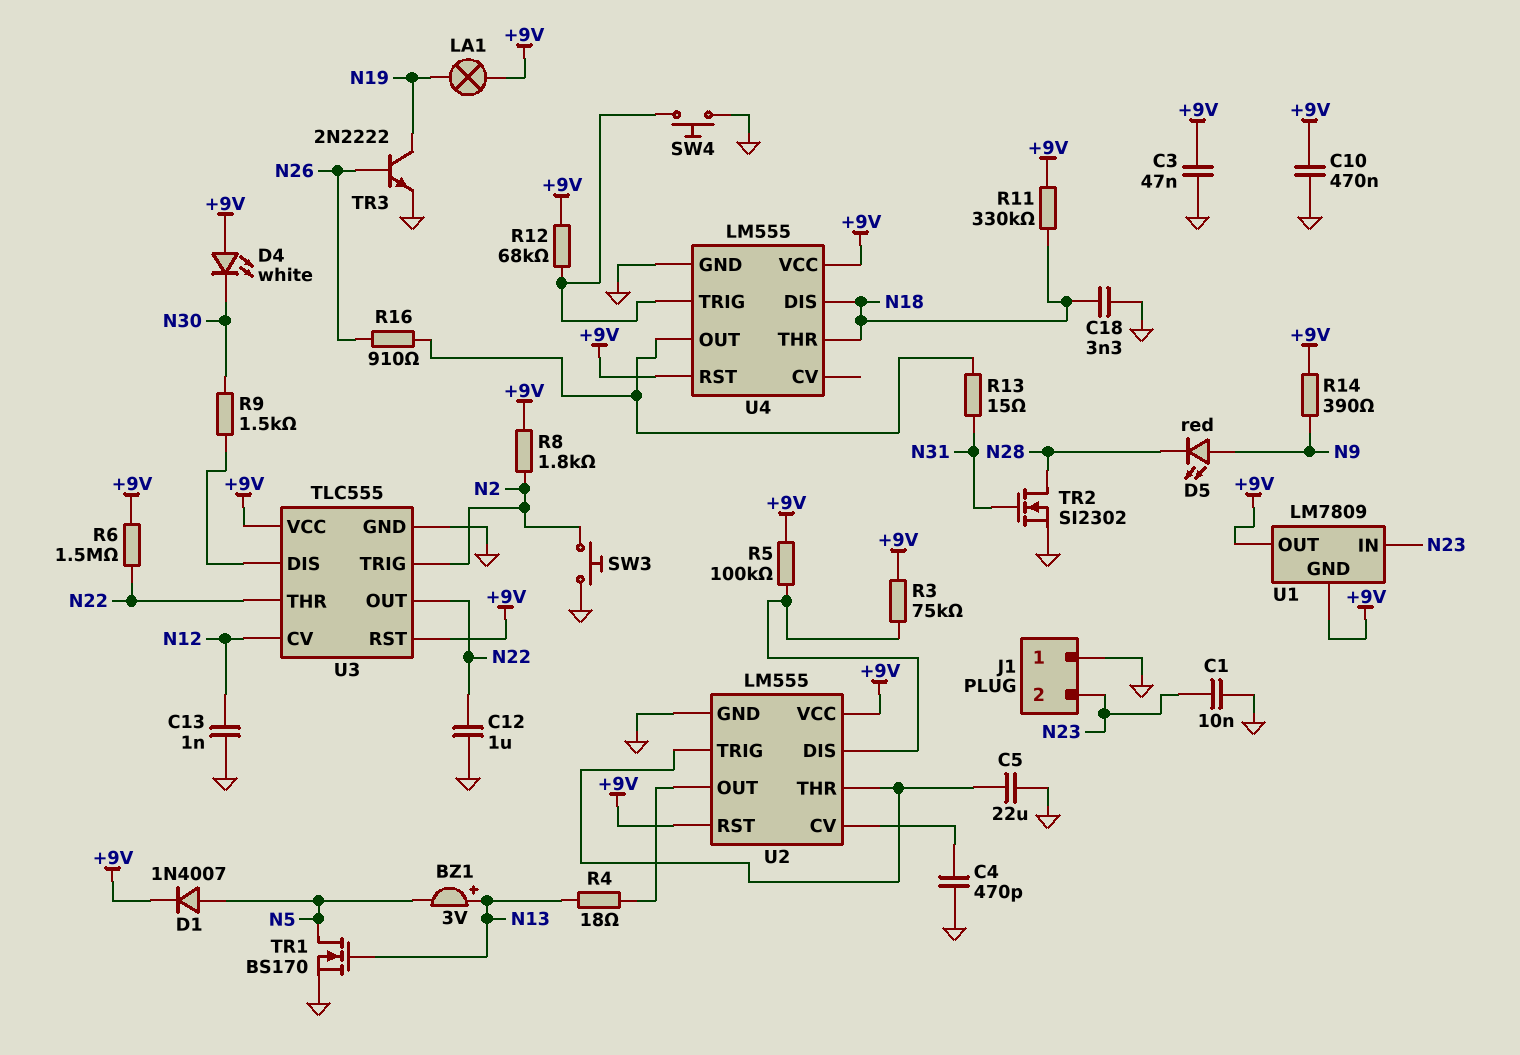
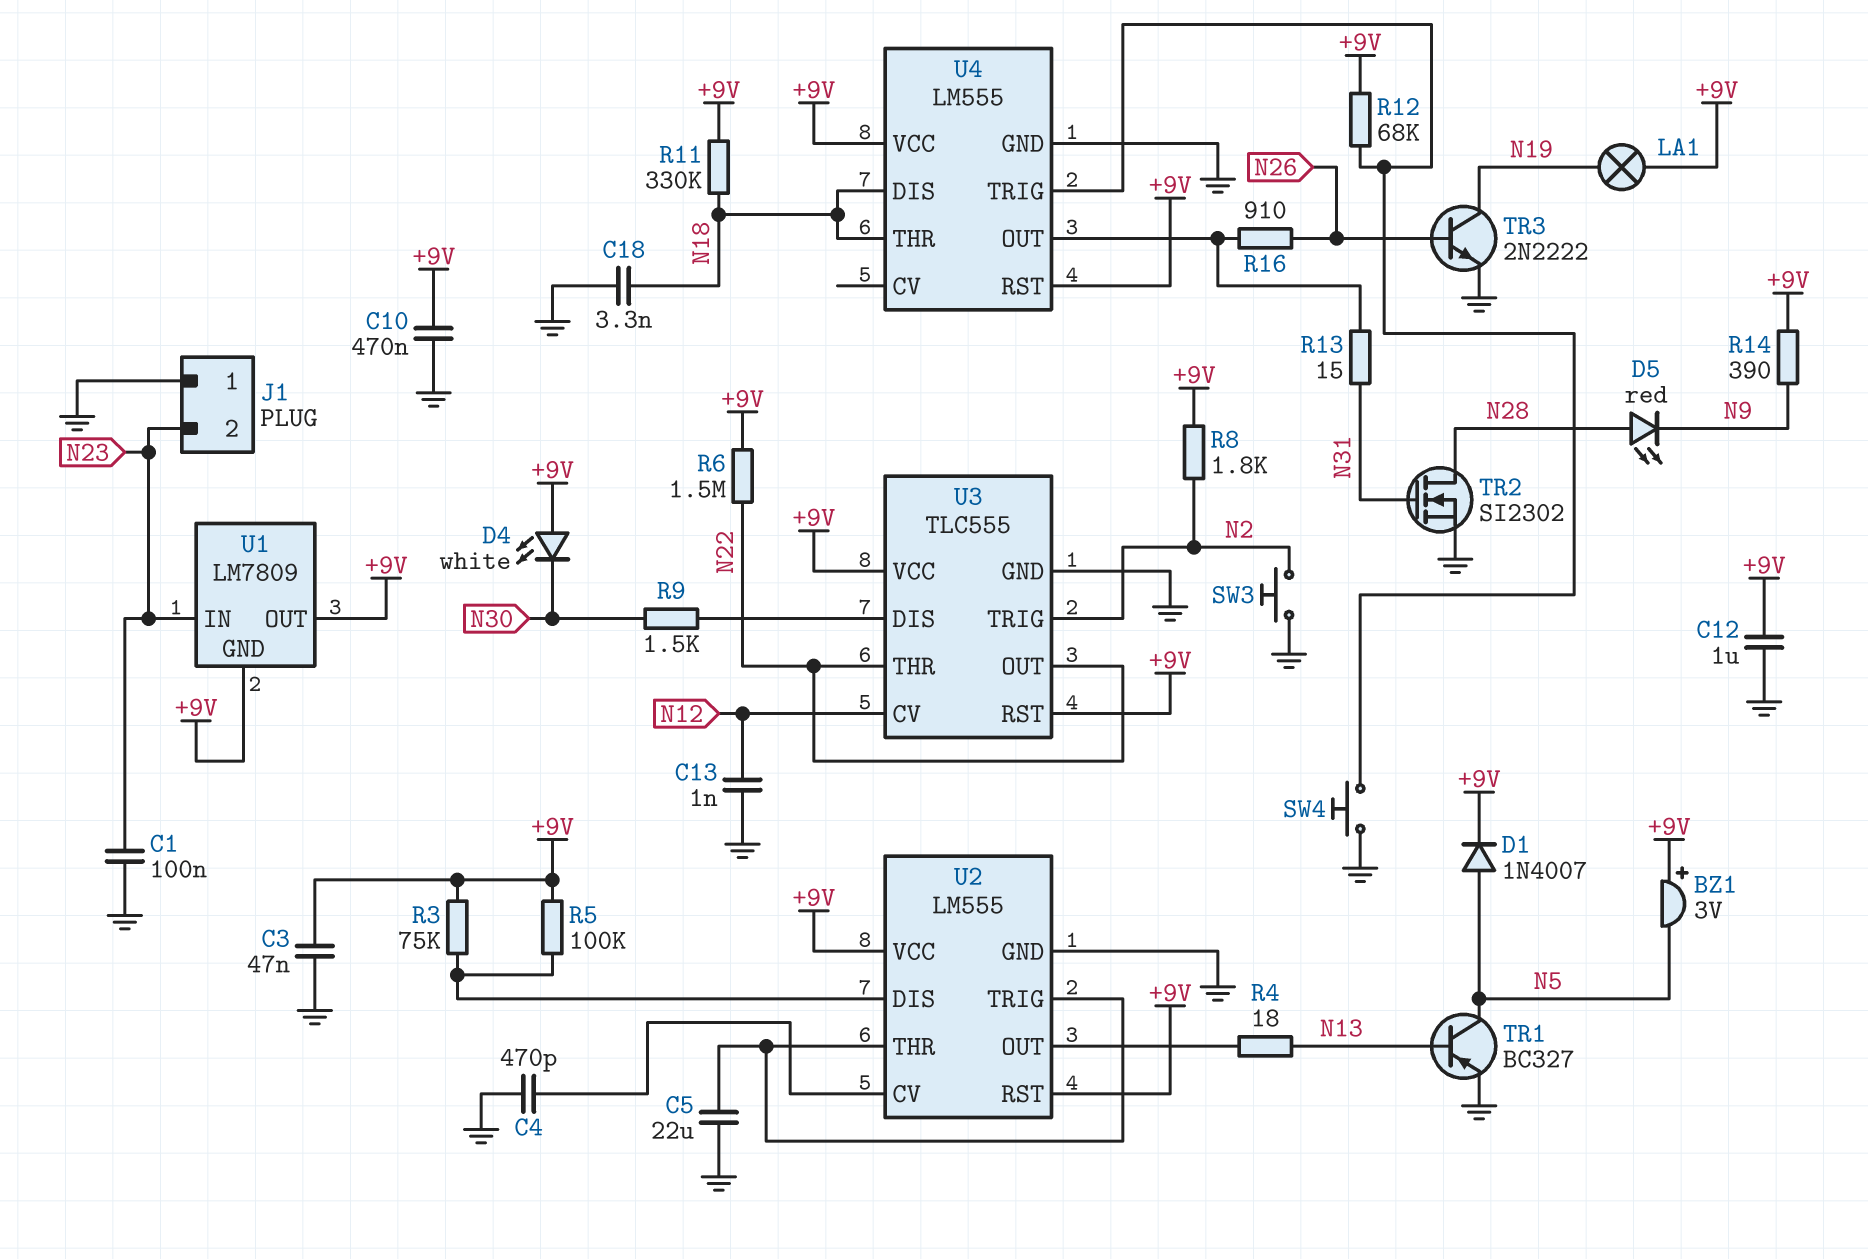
BZ1: buzzer 3V (plus N13, minus N5) -> buzzer 3V (plus +9V, minus N5)
C1: 10nF (GND, N23) -> 100nF (GND, N23)
C12: 1uF (GND, N22) -> 1uF (+9V, GND)
D5: LED red (A N9, K N28) -> LED red (A N28, K N9)
TR1: NMOS BS170 (G N13, D N5, S GND) -> PNP BC327 (B N13, C N5, E GND)

